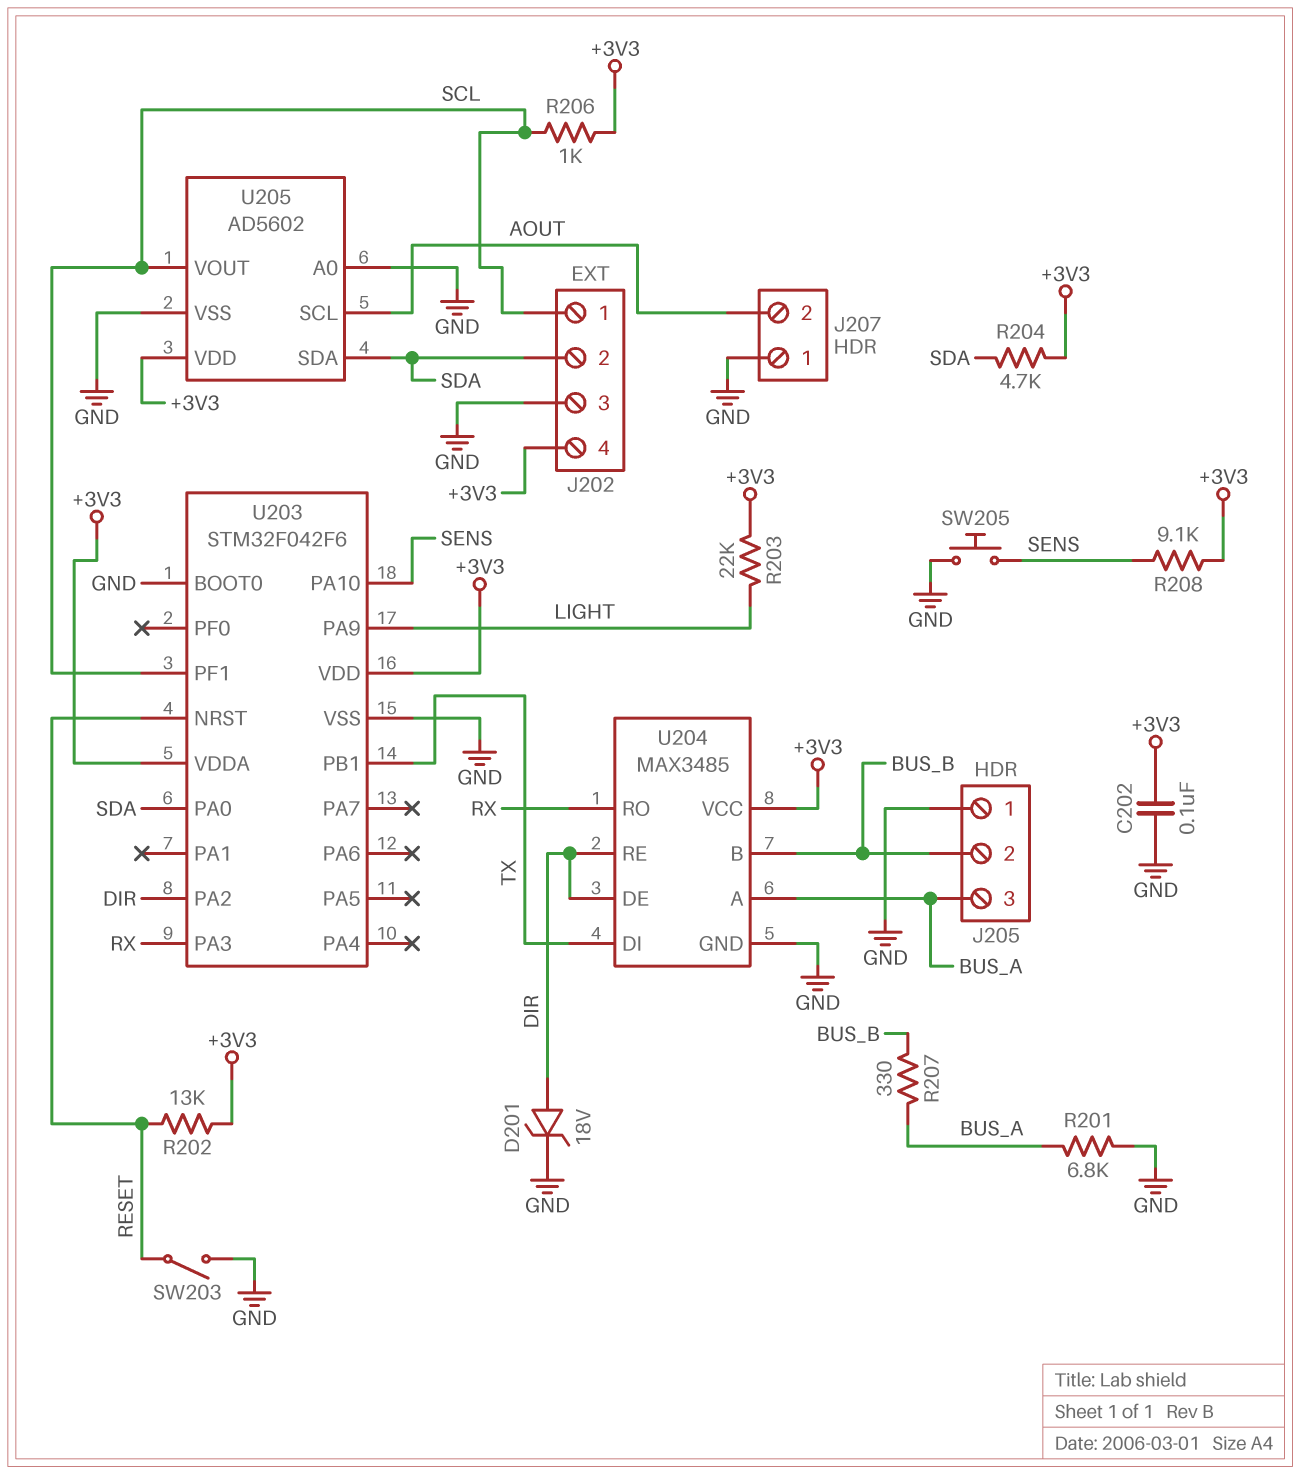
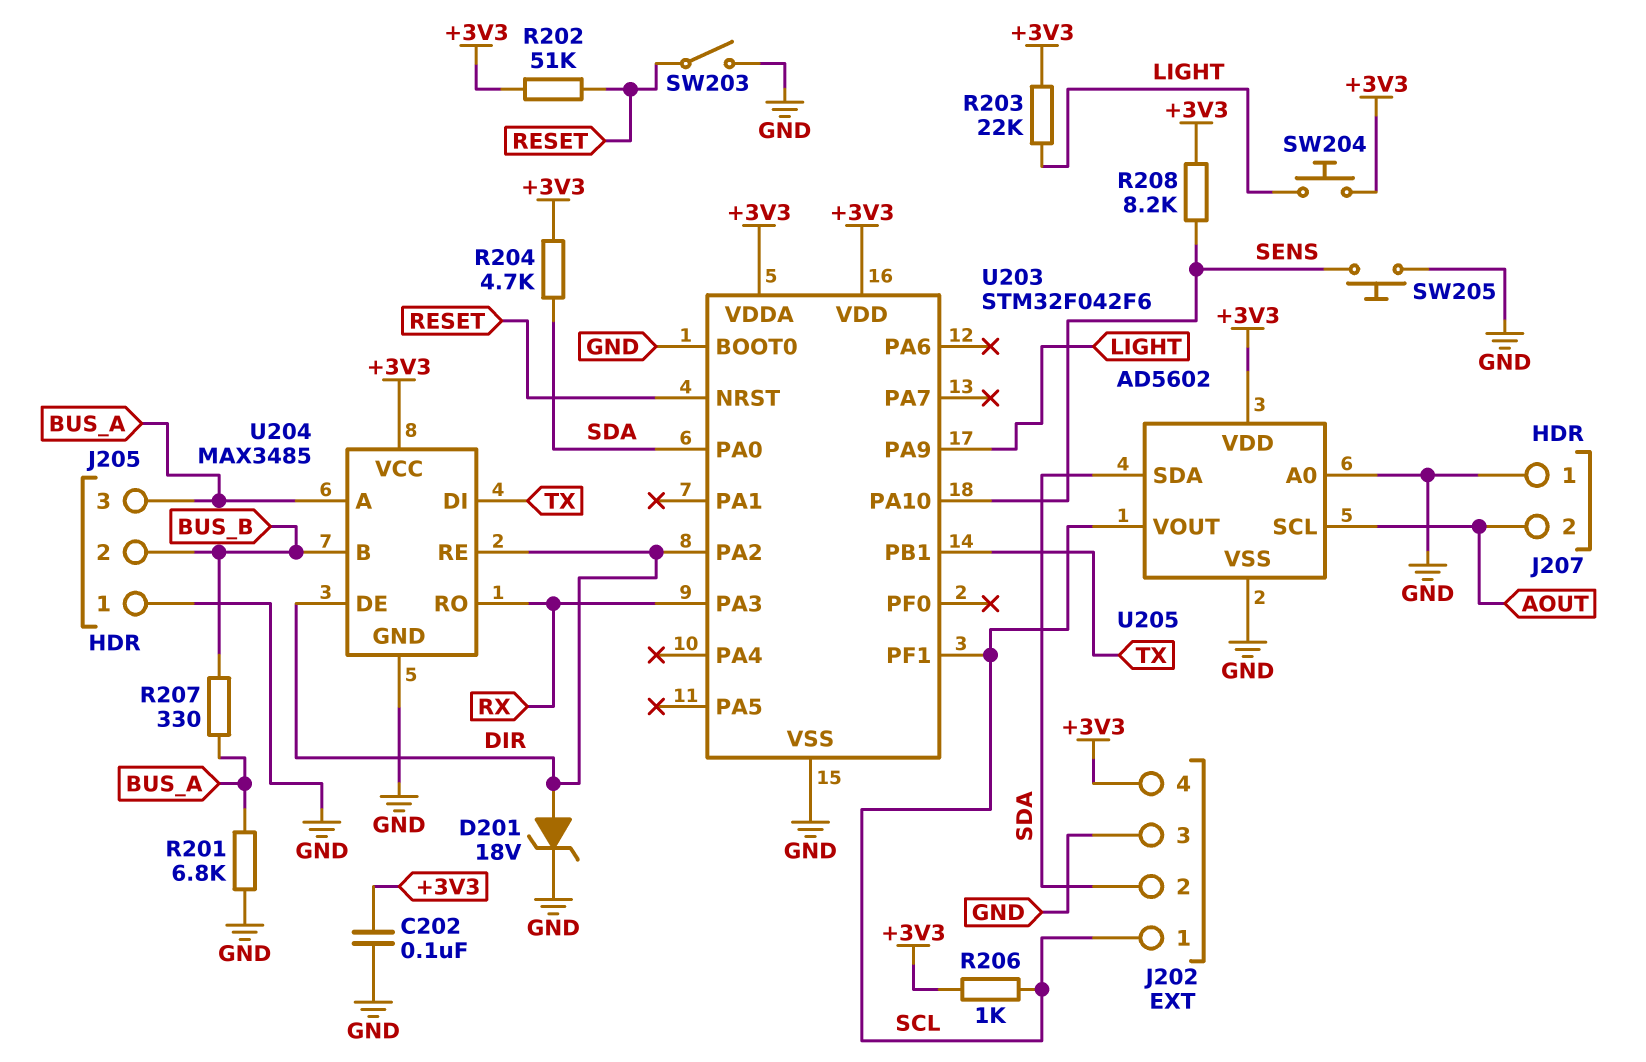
R202: 13k (+3V3, RESET) -> 51k (+3V3, RESET)
R208: 9.1k (+3V3, SENS) -> 8.2k (+3V3, SENS)
SW204: none -> button (+3V3, LIGHT)

